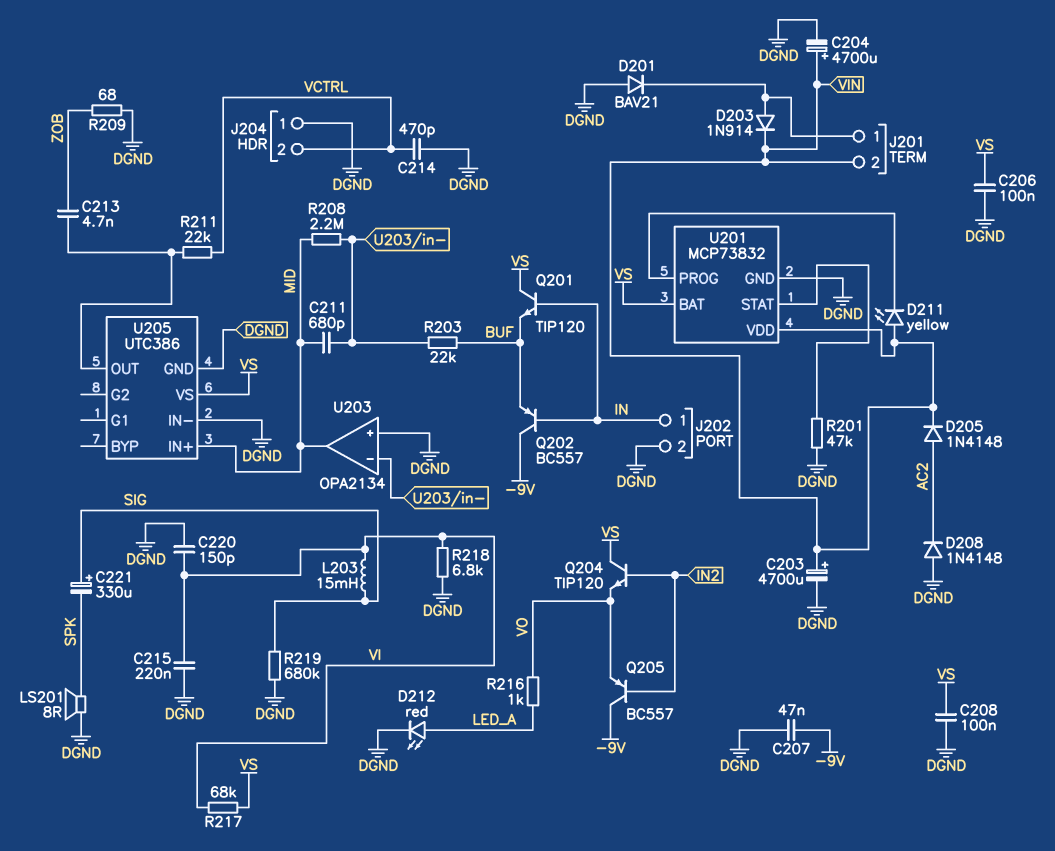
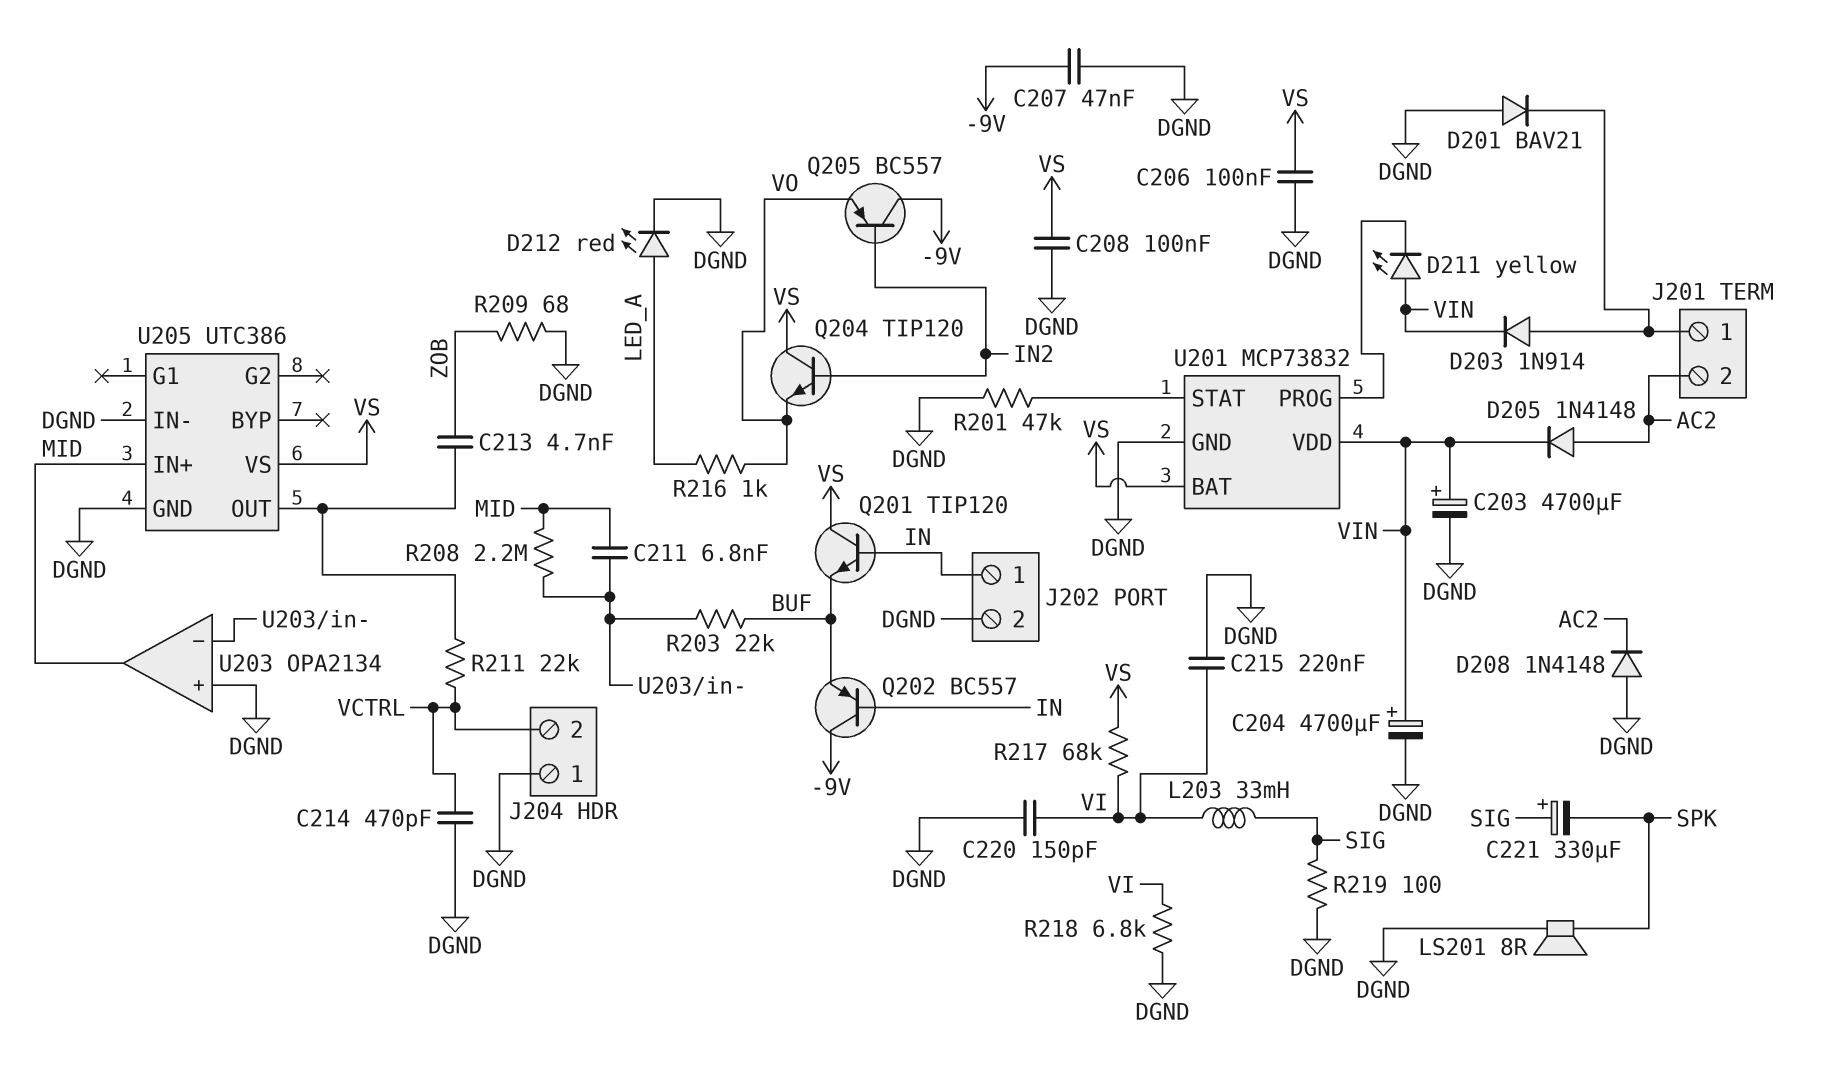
C211: 680pF (MID, U203/in-) -> 6.8nF (MID, U203/in-)
J201 pin 2: VIN -> AC2
L203: 15mH (SIG, VI) -> 33mH (SIG, VI)
R219: 680k (DGND, SIG) -> 100 (DGND, SIG)

